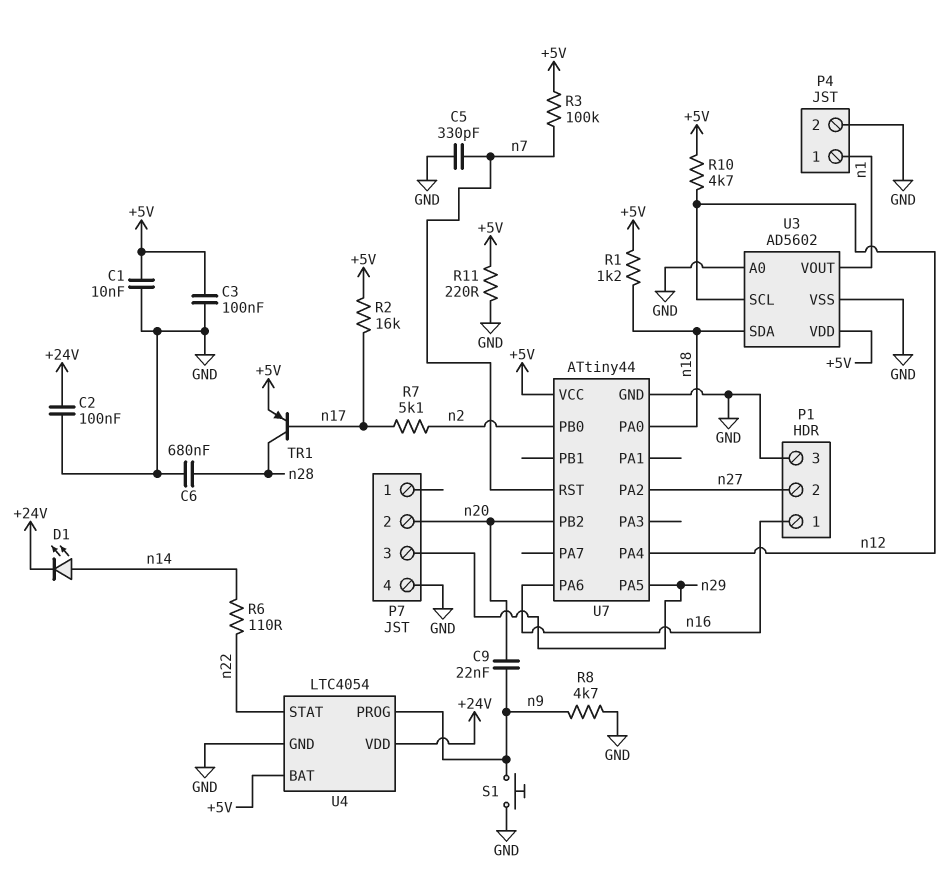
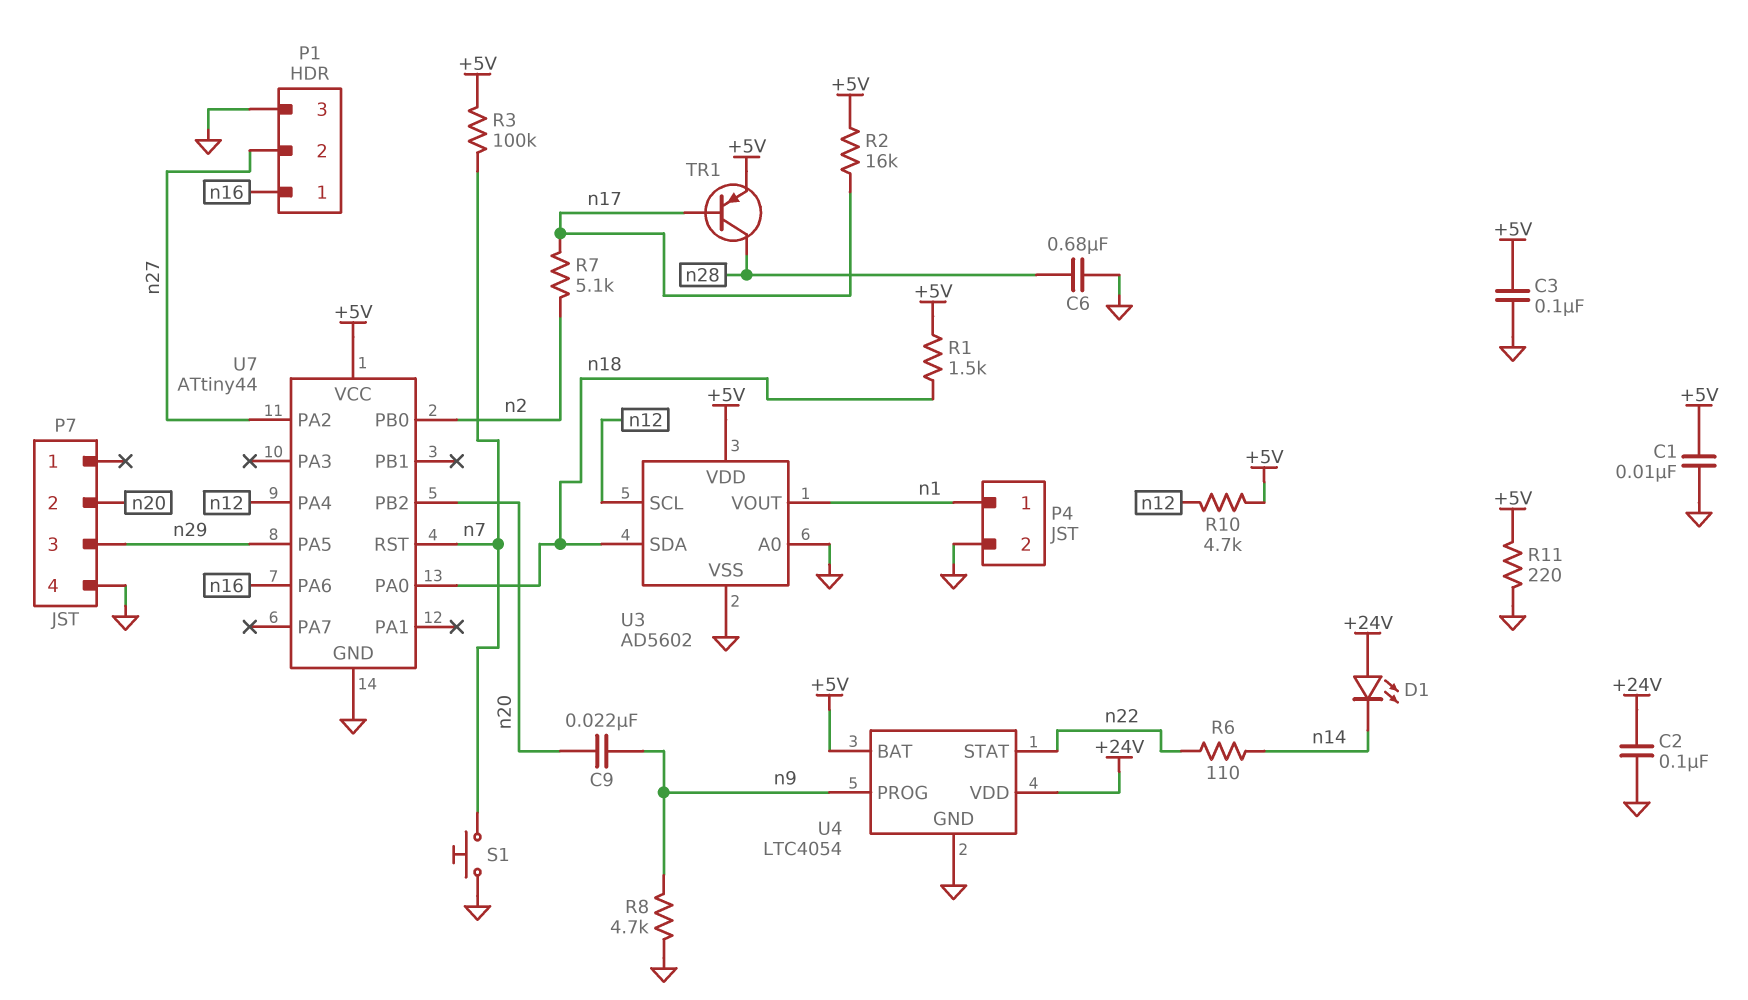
C5: 330pF (GND, n7) -> none
D1: LED (A n14, K +24V) -> LED (A +24V, K n14)
R1: 1.2k (+5V, n18) -> 1.5k (+5V, n18)
S1: button (GND, n9) -> button (GND, n7)

